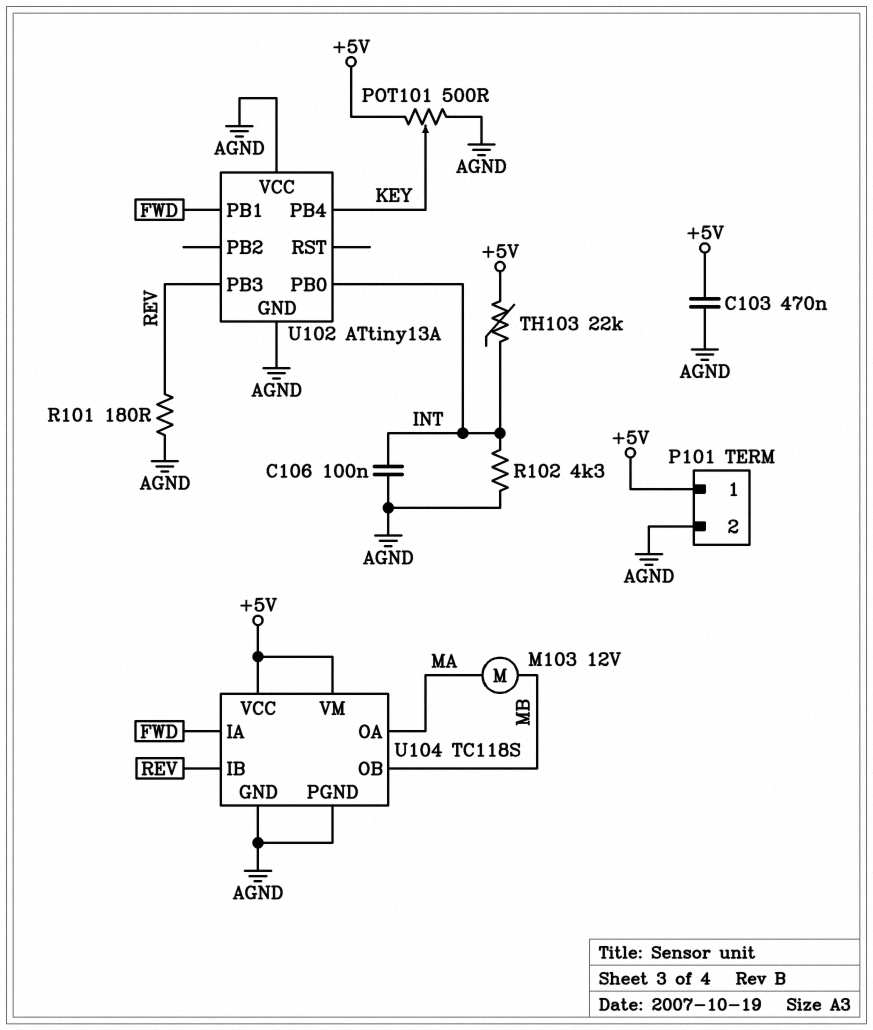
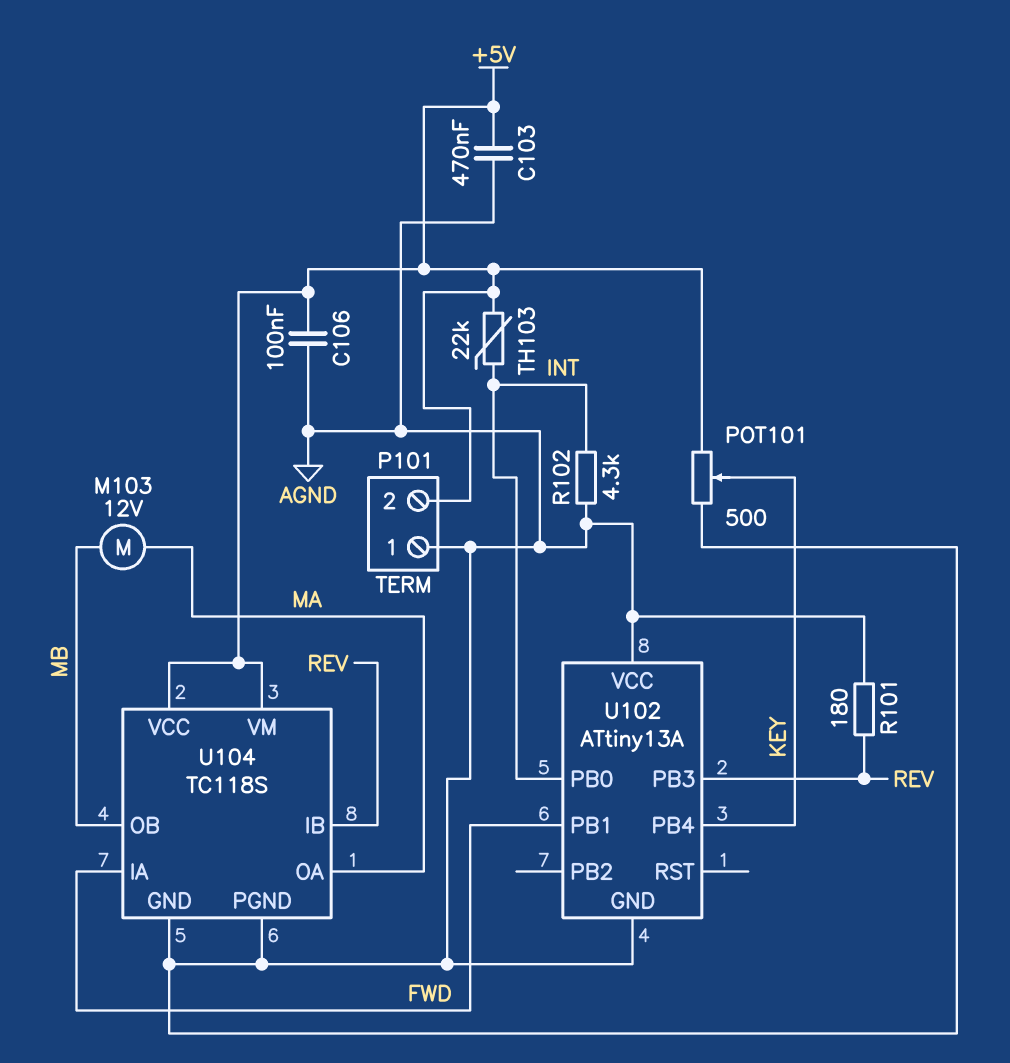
C106: 100nF (AGND, INT) -> 100nF (+5V, AGND)
P101 pin 1: +5V -> AGND
P101 pin 2: AGND -> +5V

